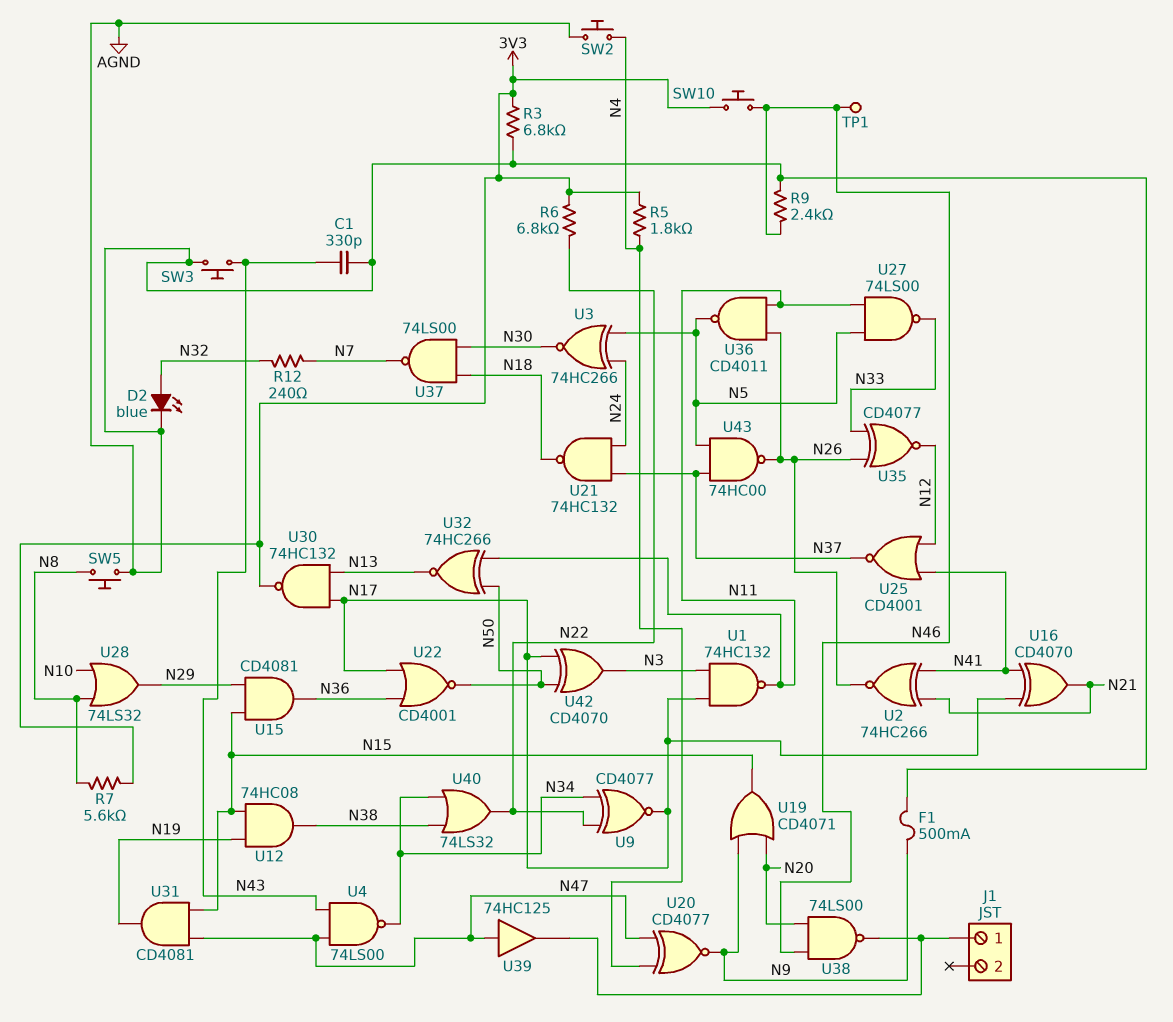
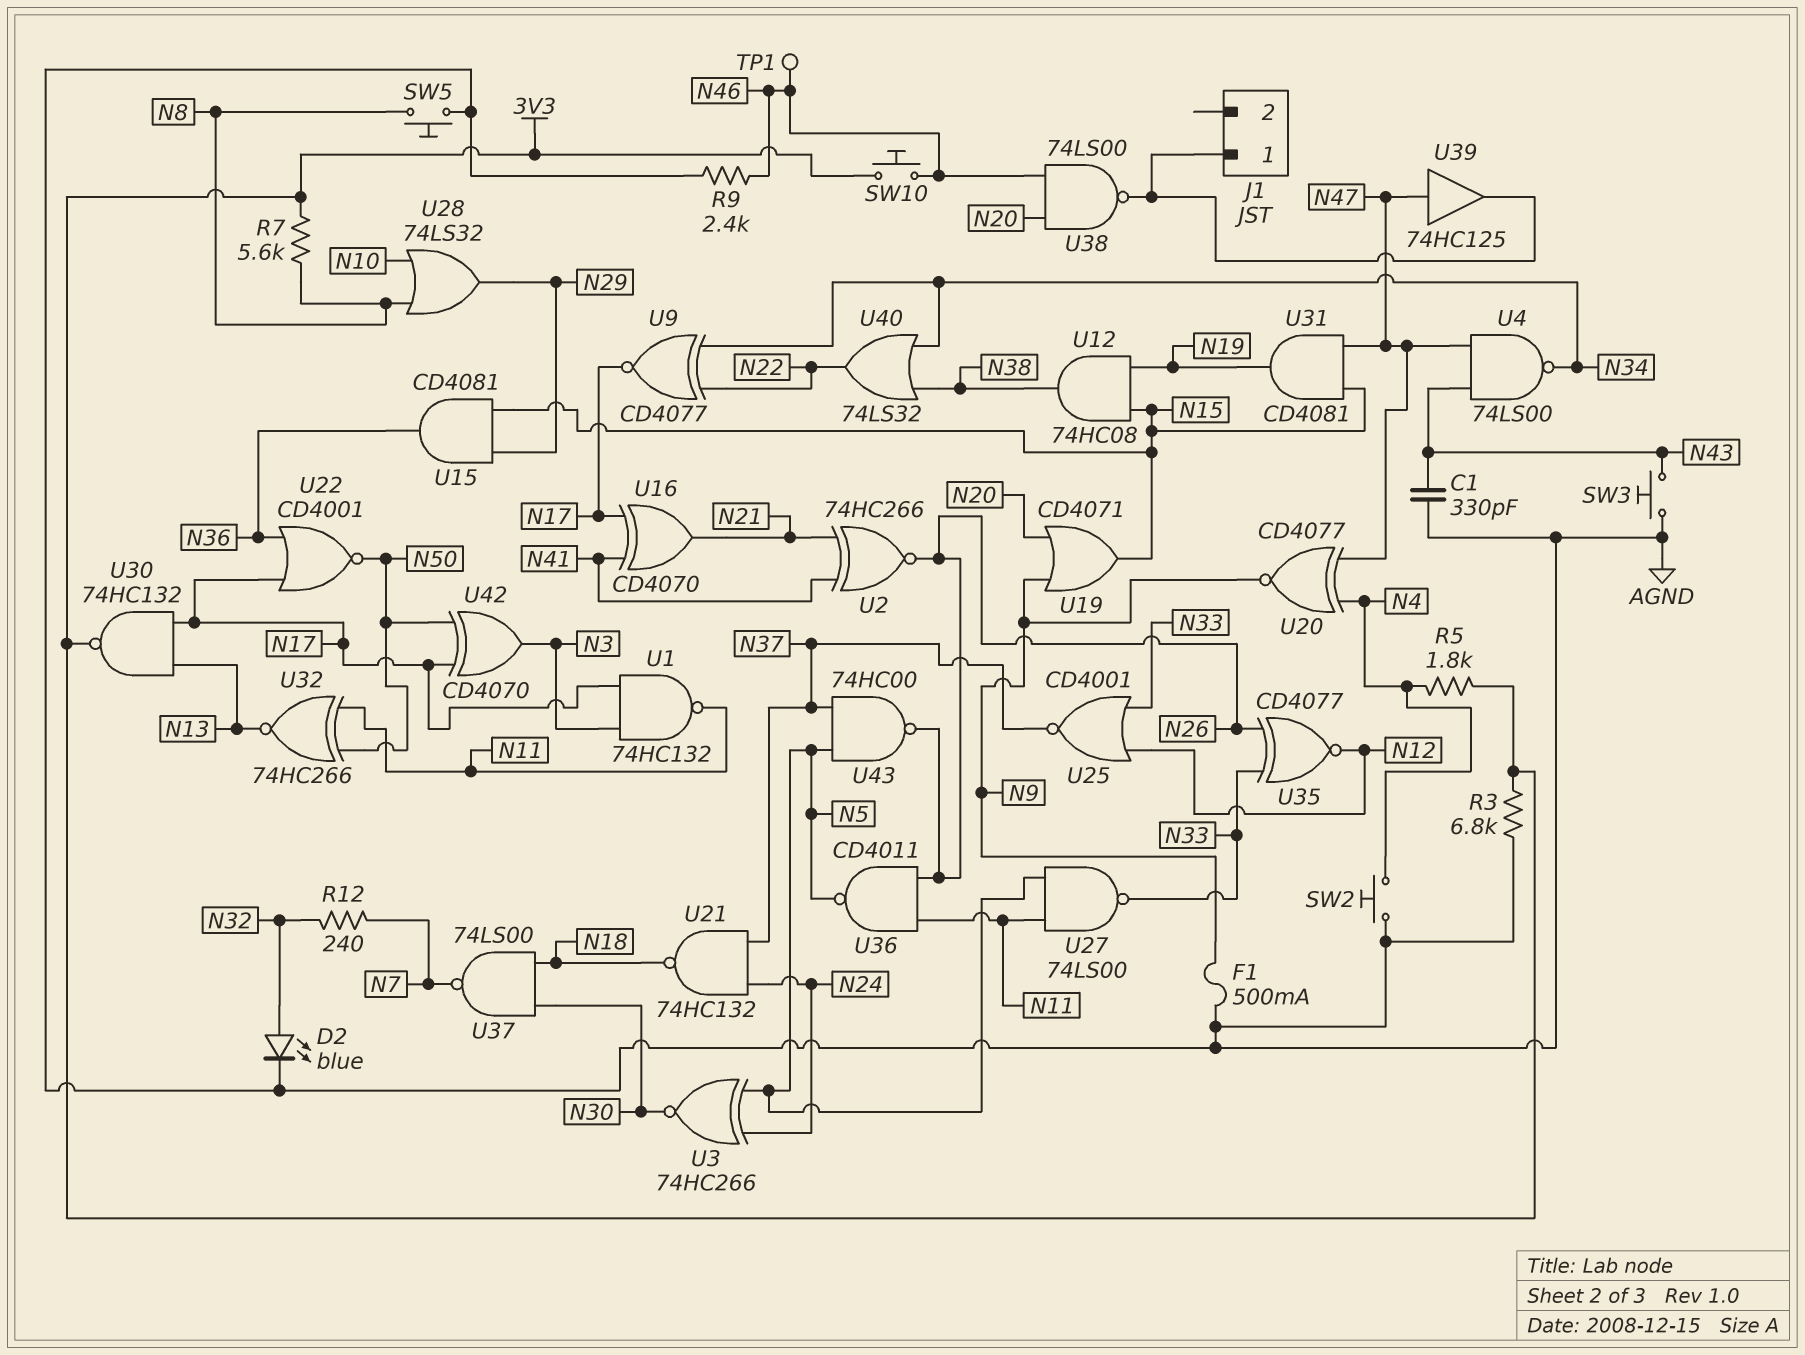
R6: 6.8k (3V3, N22) -> none
U25: NOR CD4001 (in N12, in N41, out N37) -> NOR CD4001 (in N12, in N33, out N37)

